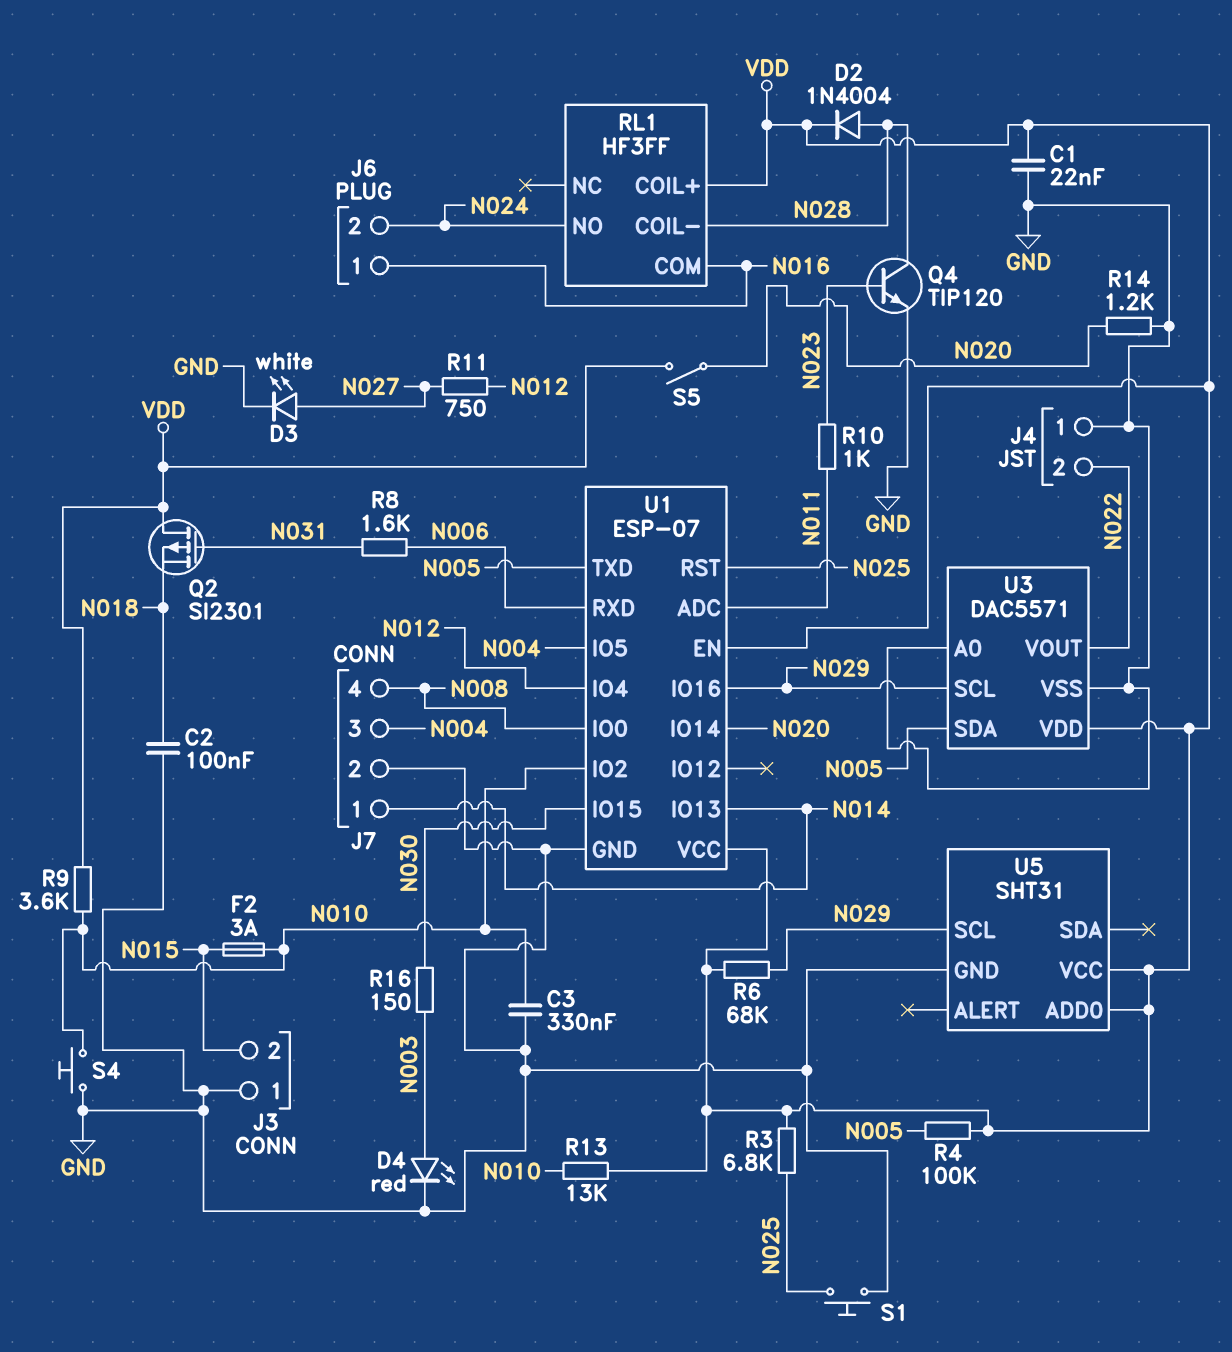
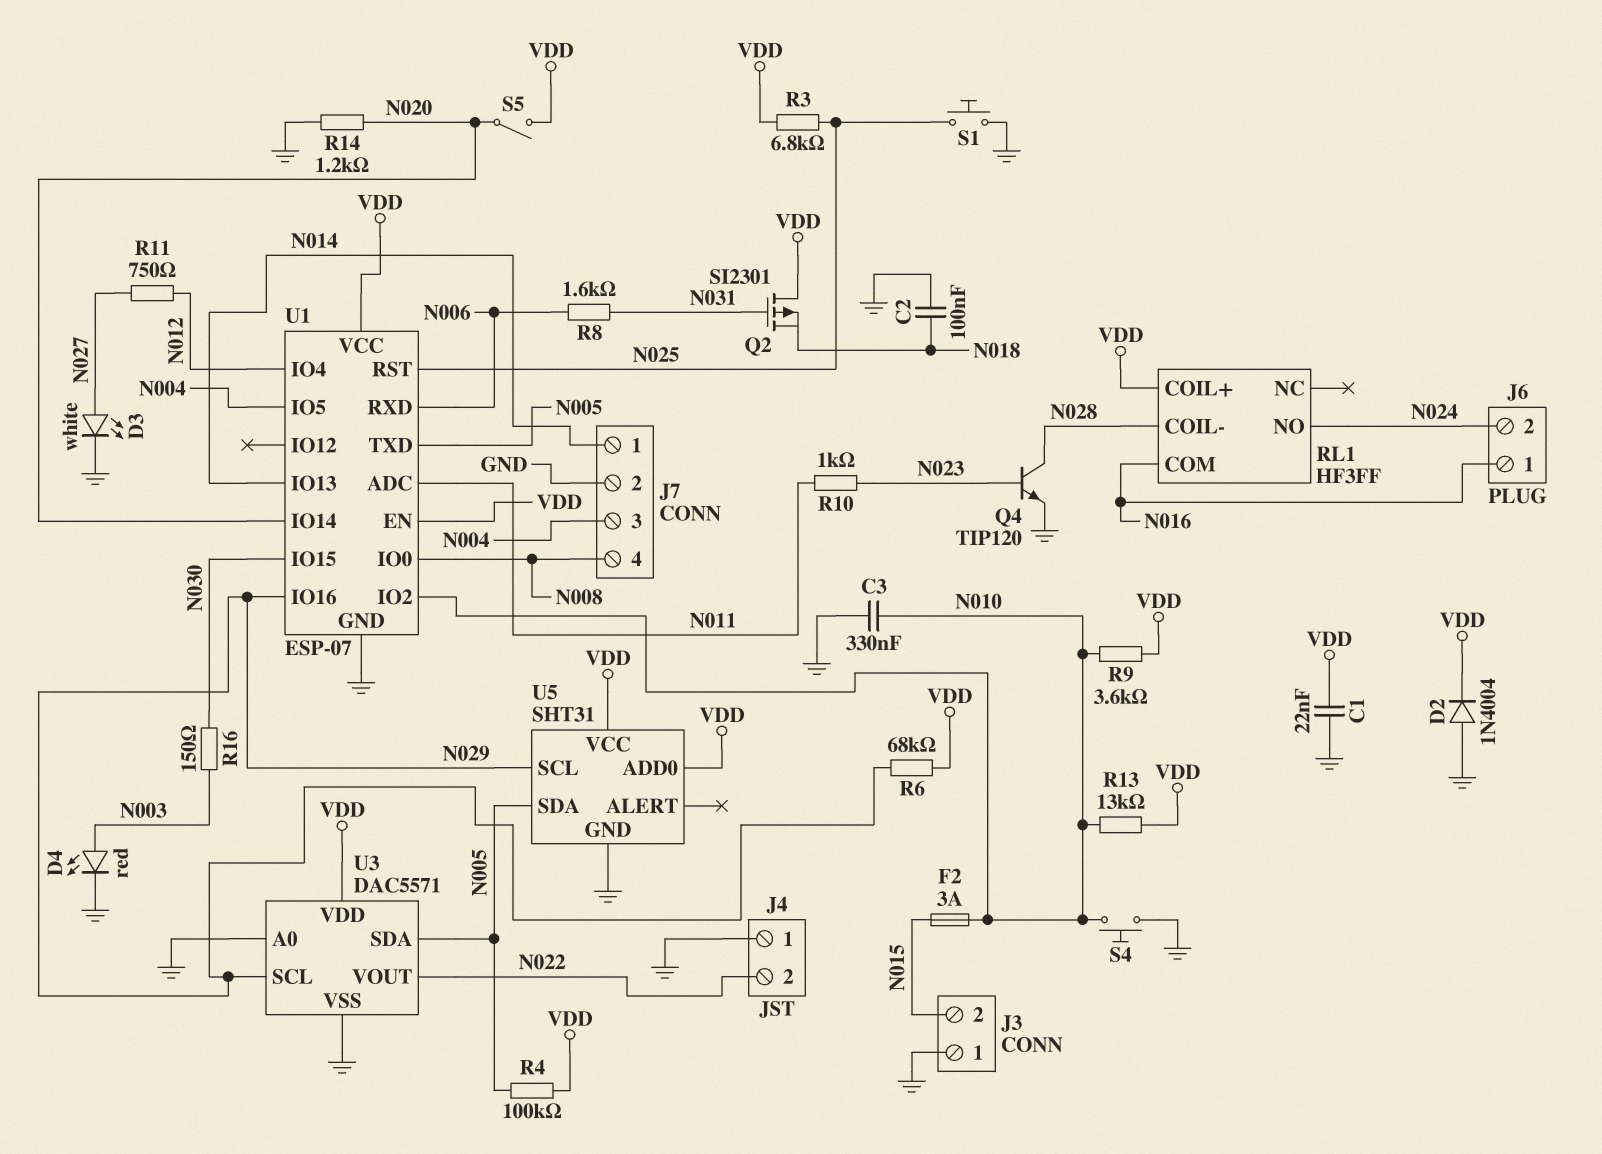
D2: diode 1N4004 (A N028, K VDD) -> diode 1N4004 (A GND, K VDD)
U5 pin SDA: none -> N005

